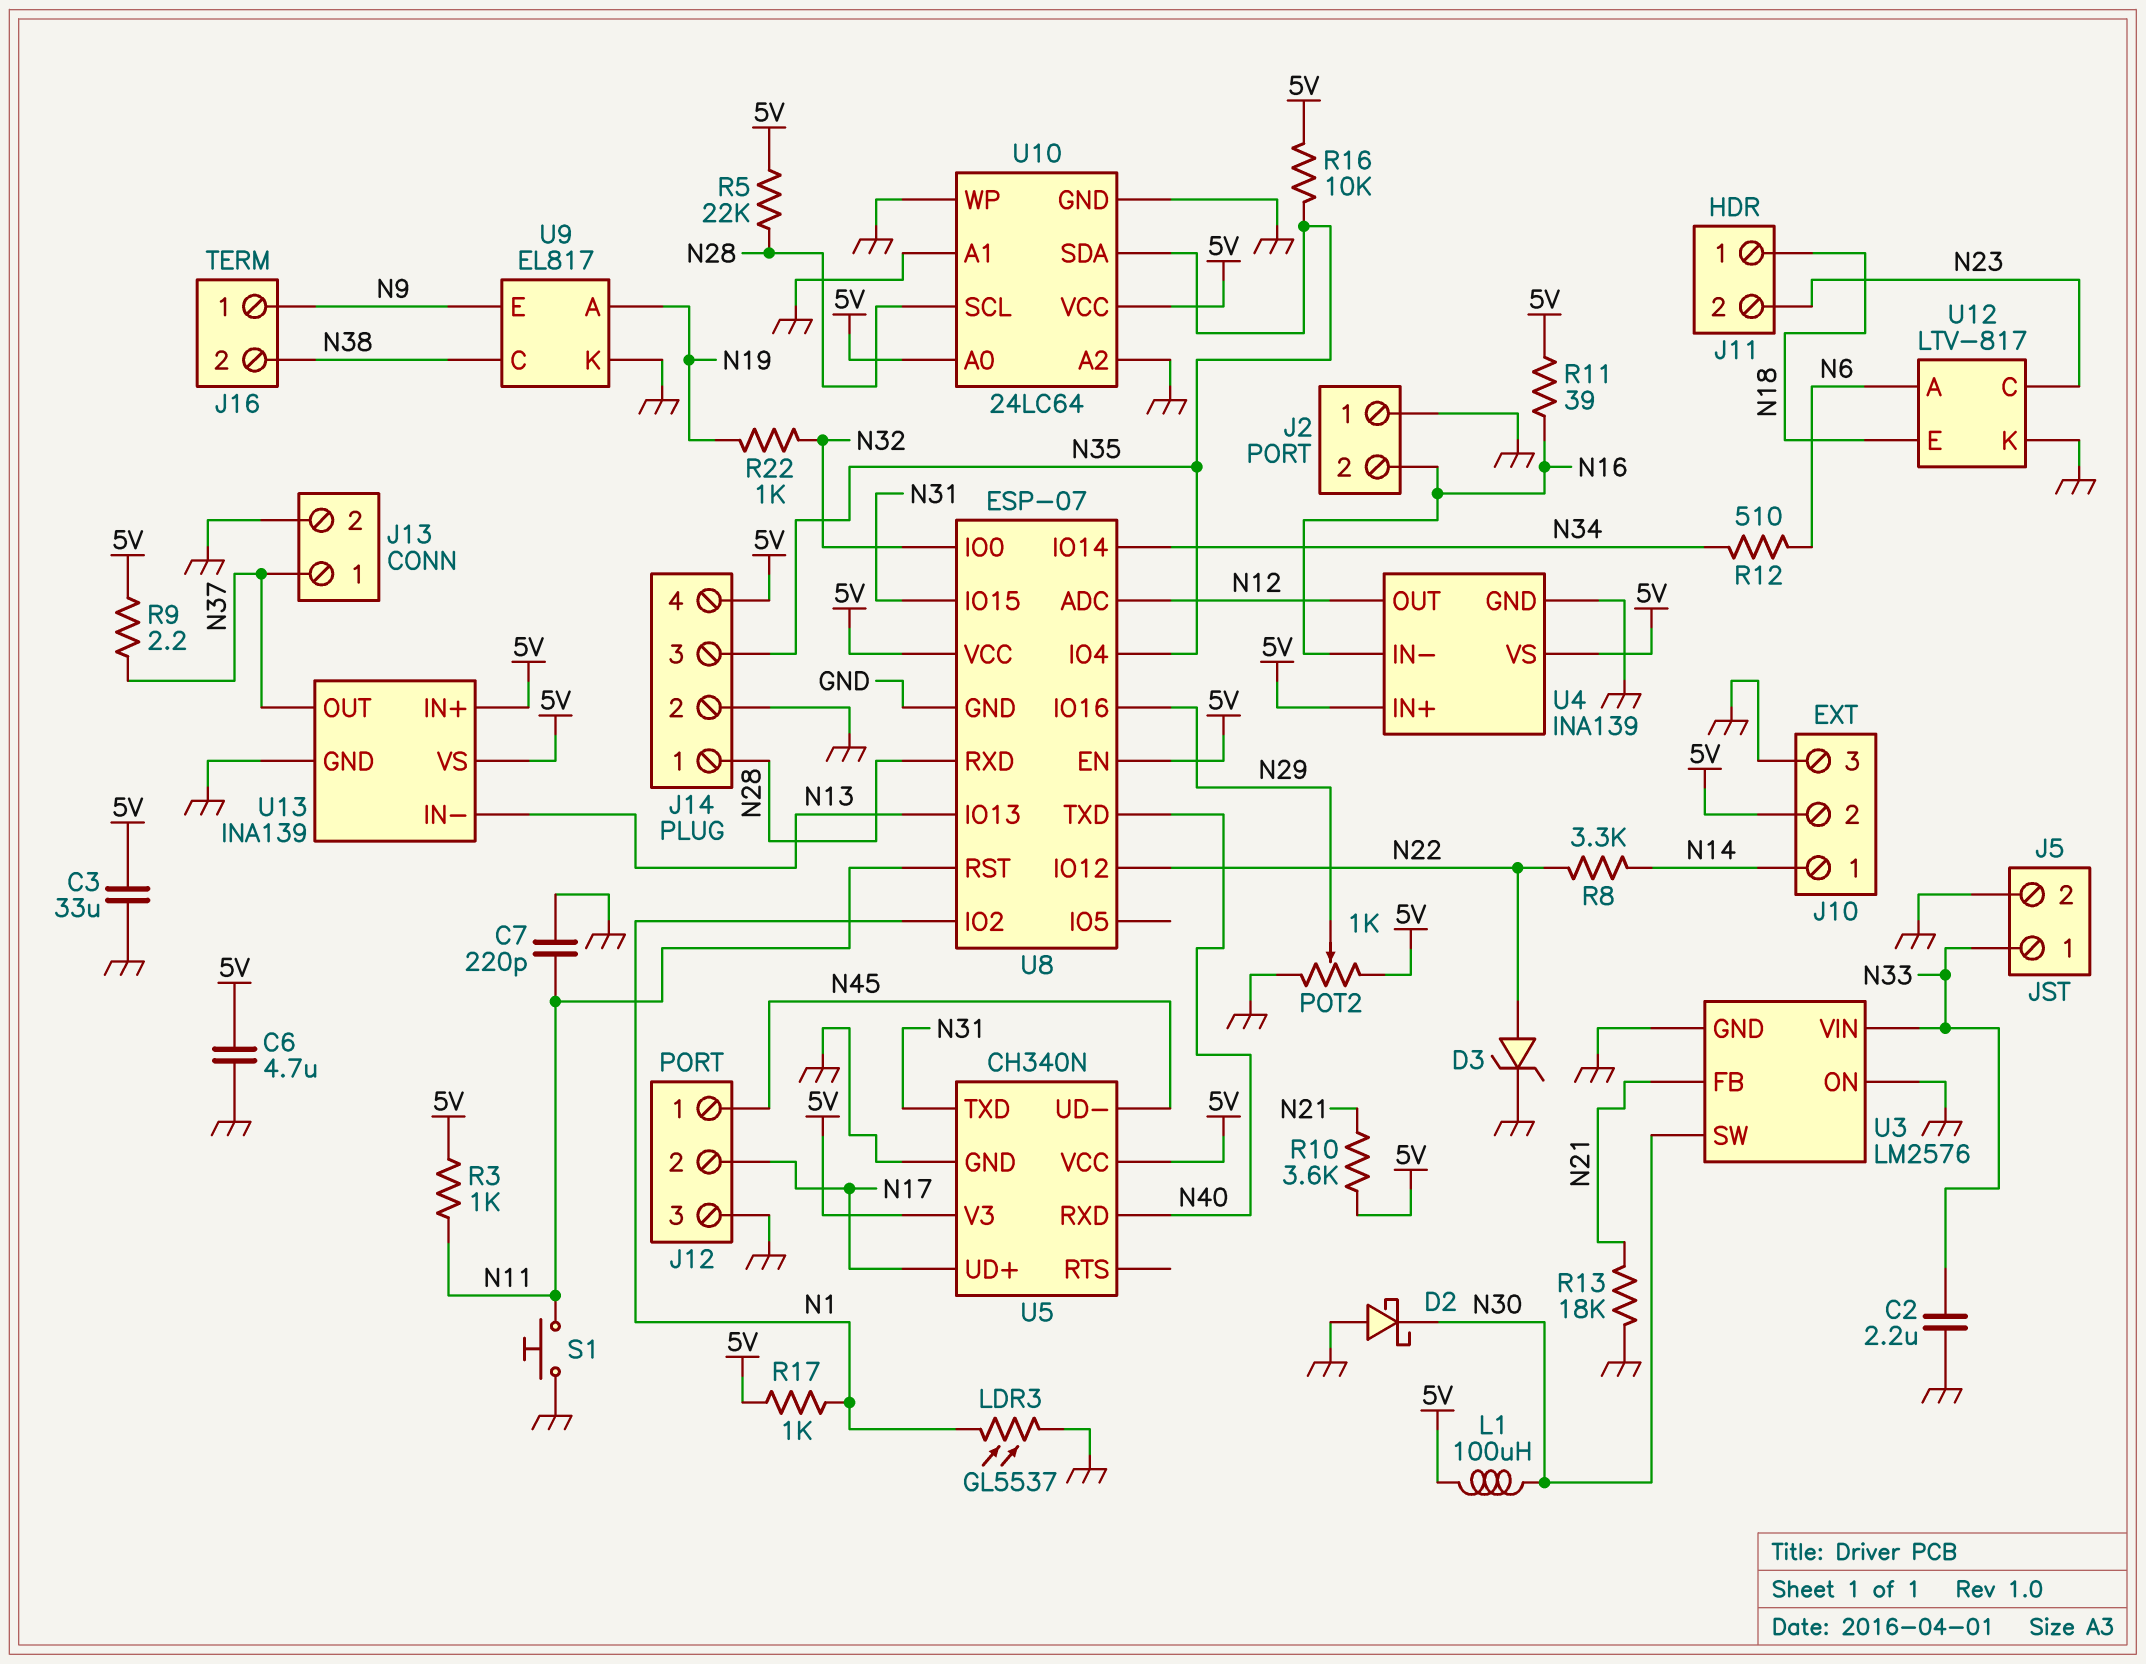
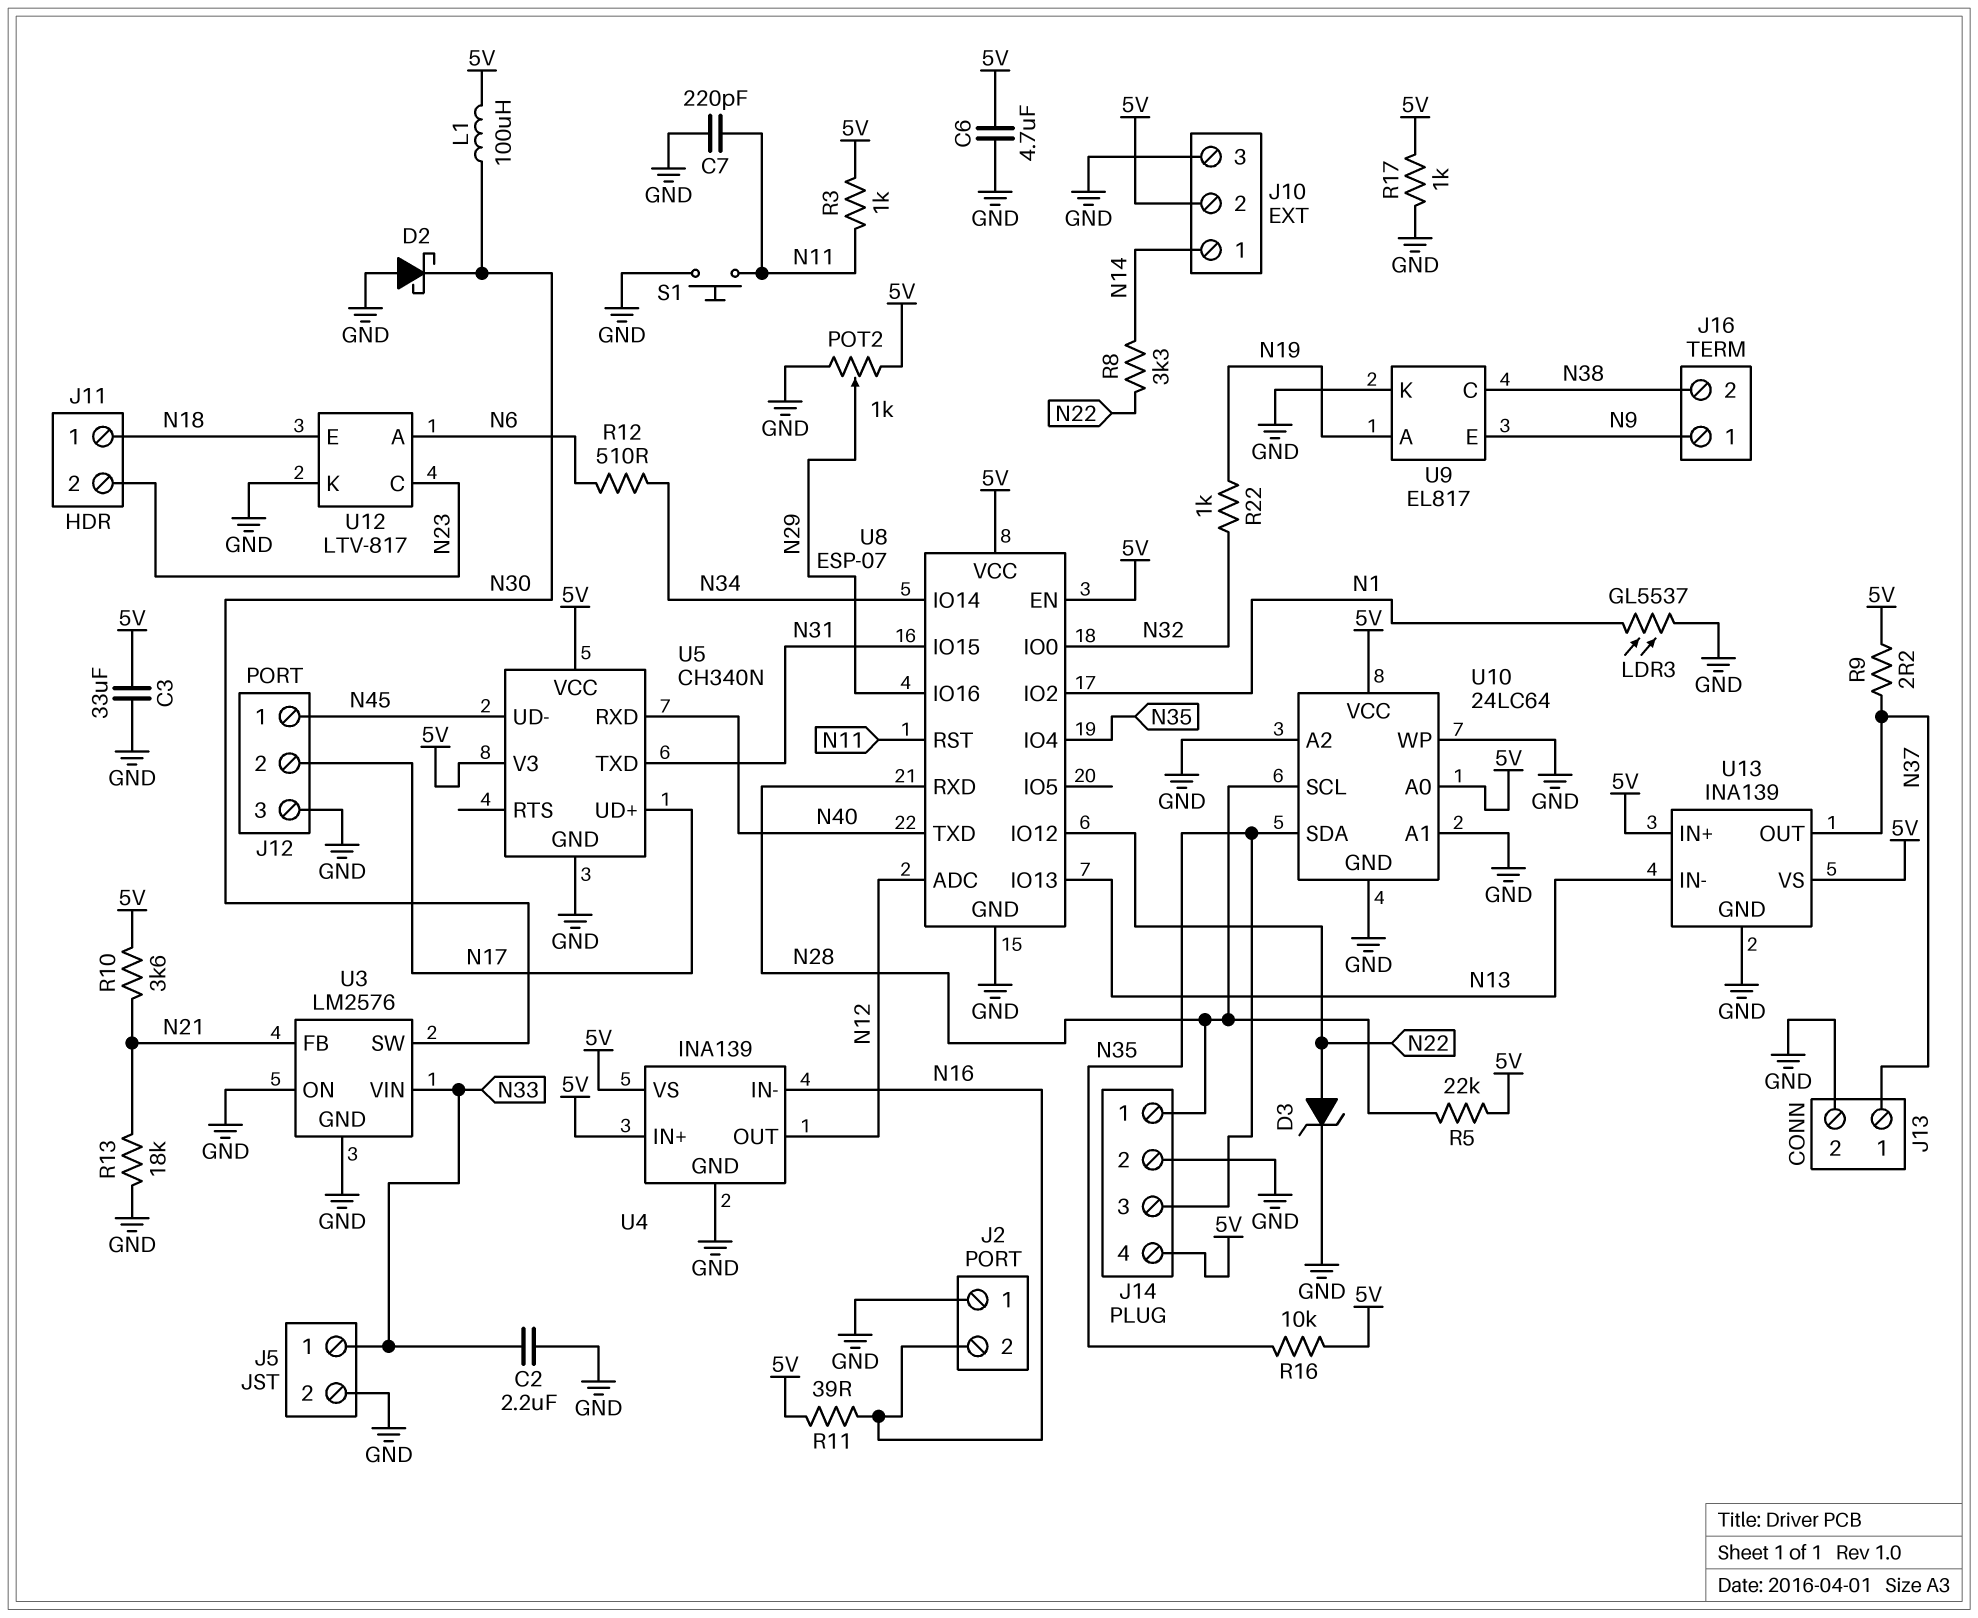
R17: 1k (5V, N1) -> 1k (5V, GND)

